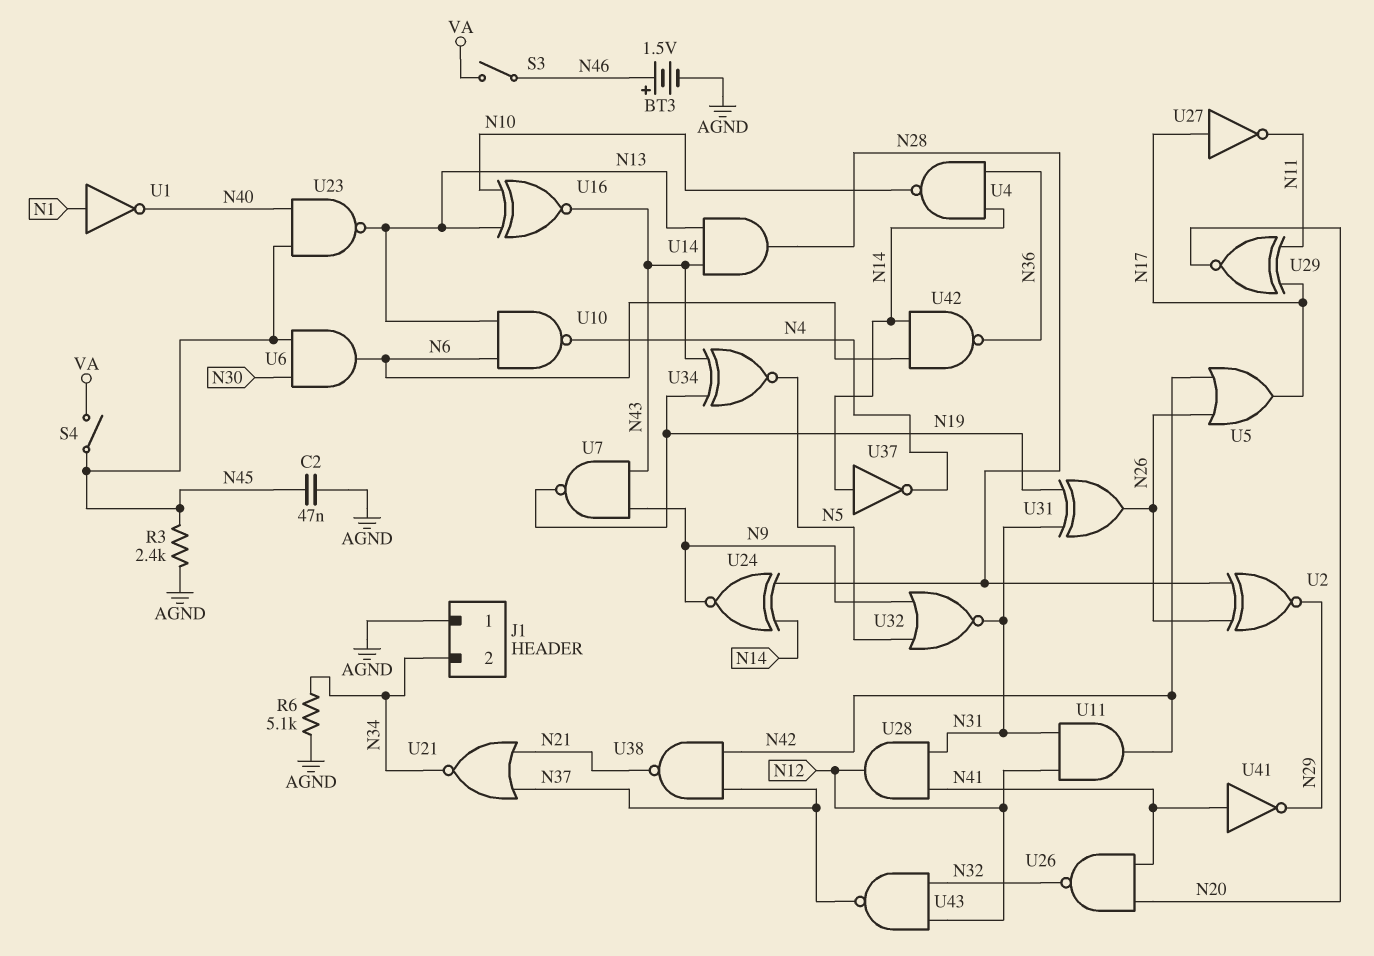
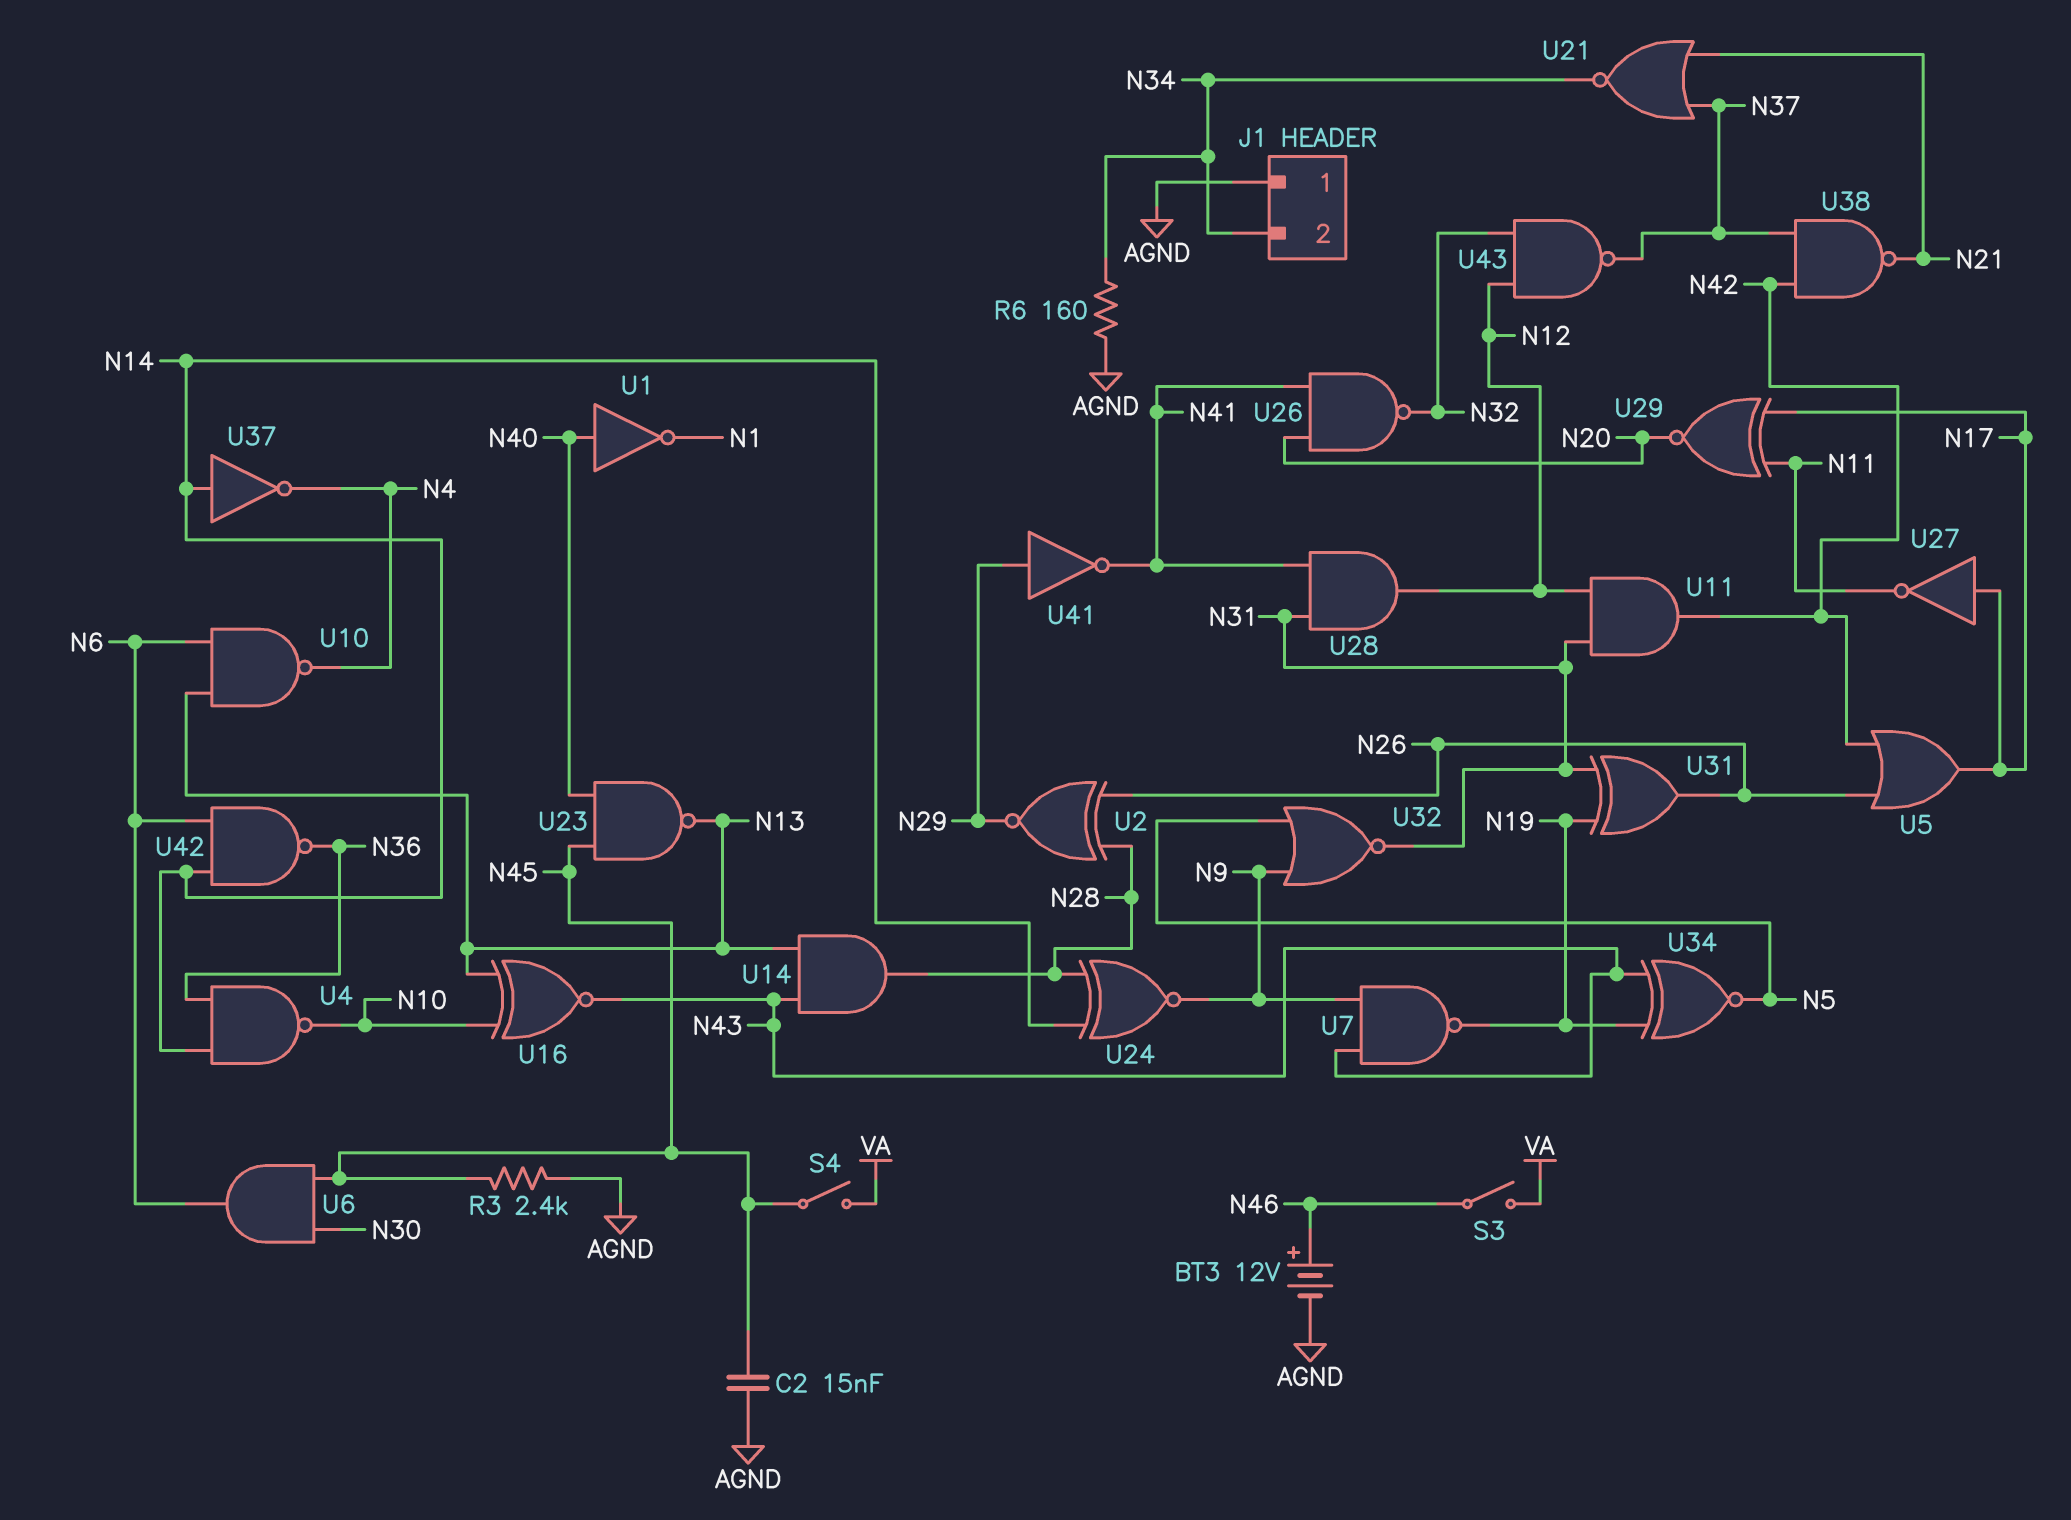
BT3: 1.5V (plus N46, minus AGND) -> 12V (plus N46, minus AGND)
C2: 47nF (AGND, N45) -> 15nF (AGND, N45)
R6: 5.1k (AGND, N34) -> 160 (AGND, N34)
U1: NOT (in N1, out N40) -> NOT (in N40, out N1)
U41: NOT (in N41, out N29) -> NOT (in N29, out N41)

